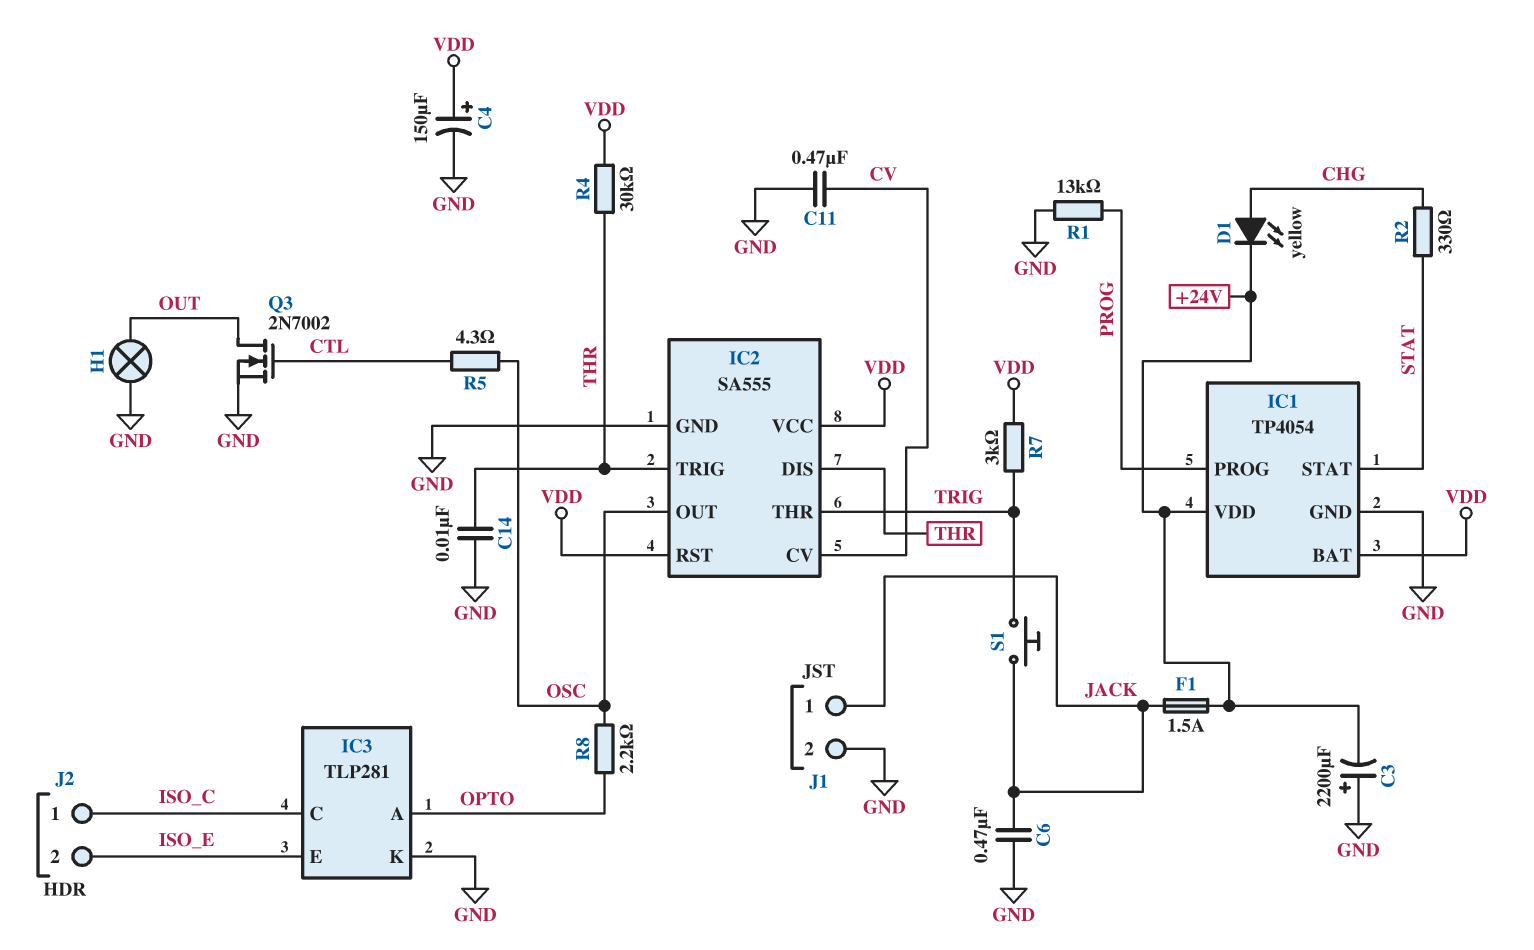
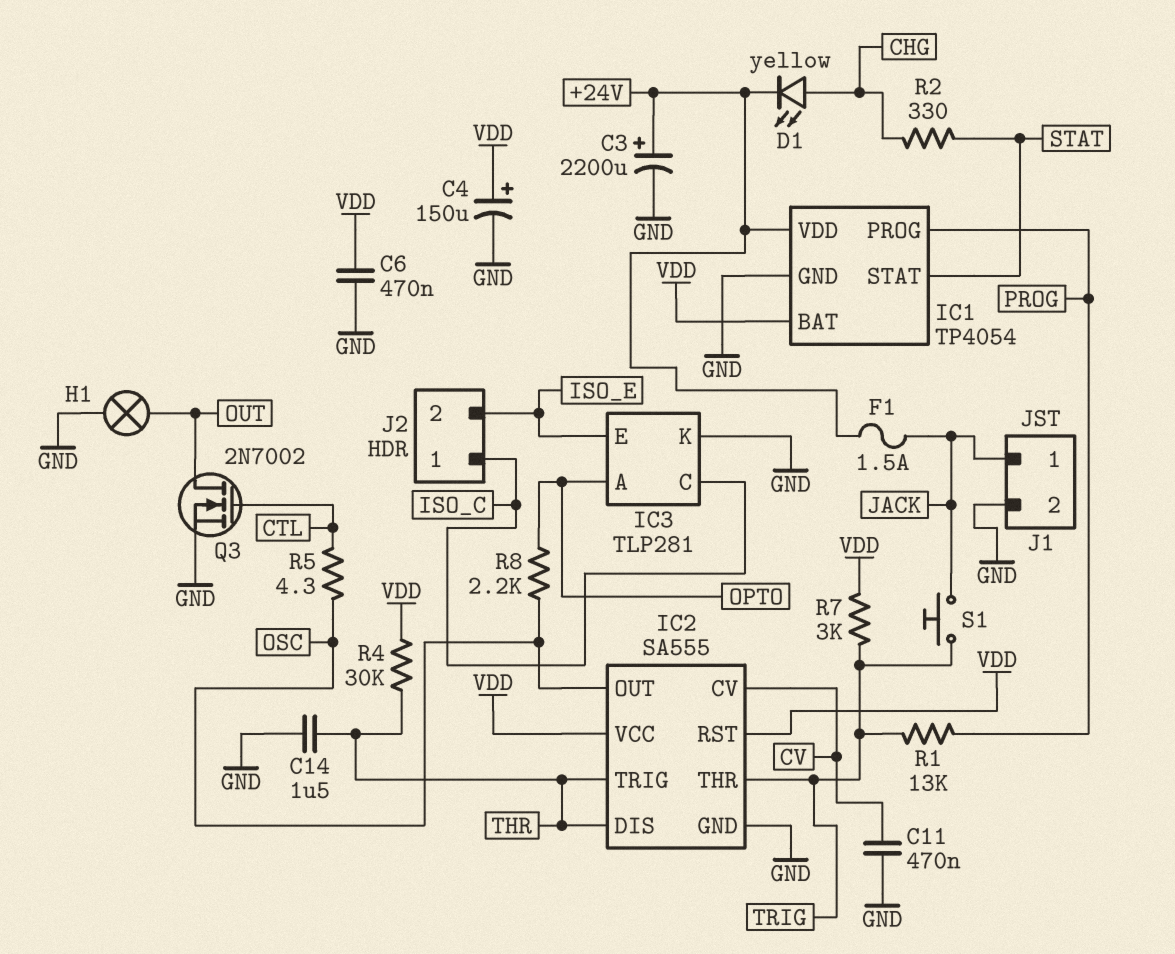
C3: 2200uF (plus GND, minus +24V) -> 2200uF (plus +24V, minus GND)
C6: 470nF (GND, JACK) -> 470nF (GND, VDD)
C14: 10nF (GND, THR) -> 1.5uF (GND, THR)
R1: 13k (GND, PROG) -> 13k (PROG, TRIG)

